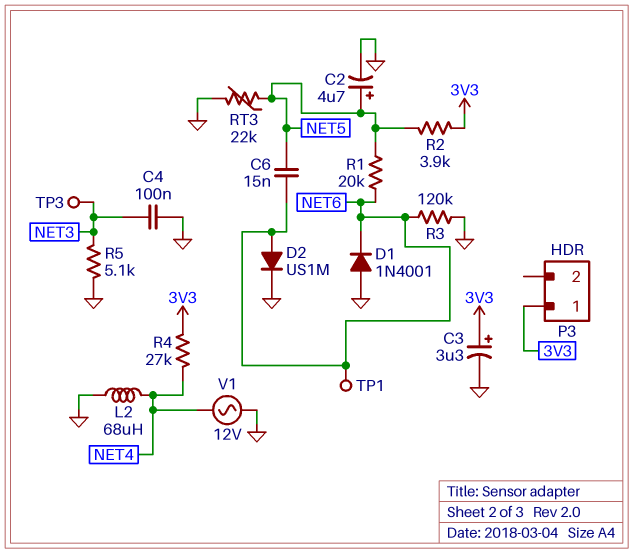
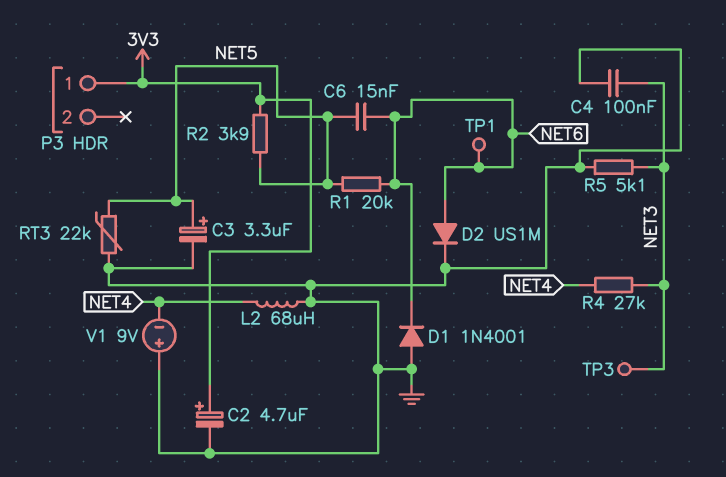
C2: 4.7uF (plus NET5, minus GND) -> 4.7uF (plus 3V3, minus GND)
C3: 3.3uF (plus 3V3, minus GND) -> 3.3uF (plus NET5, minus GND)
R3: 120k (GND, NET6) -> none
R4: 27k (3V3, NET4) -> 27k (NET3, NET4)
V1: AC 12V (GND, NET4) -> 9V (plus GND, minus NET4)

